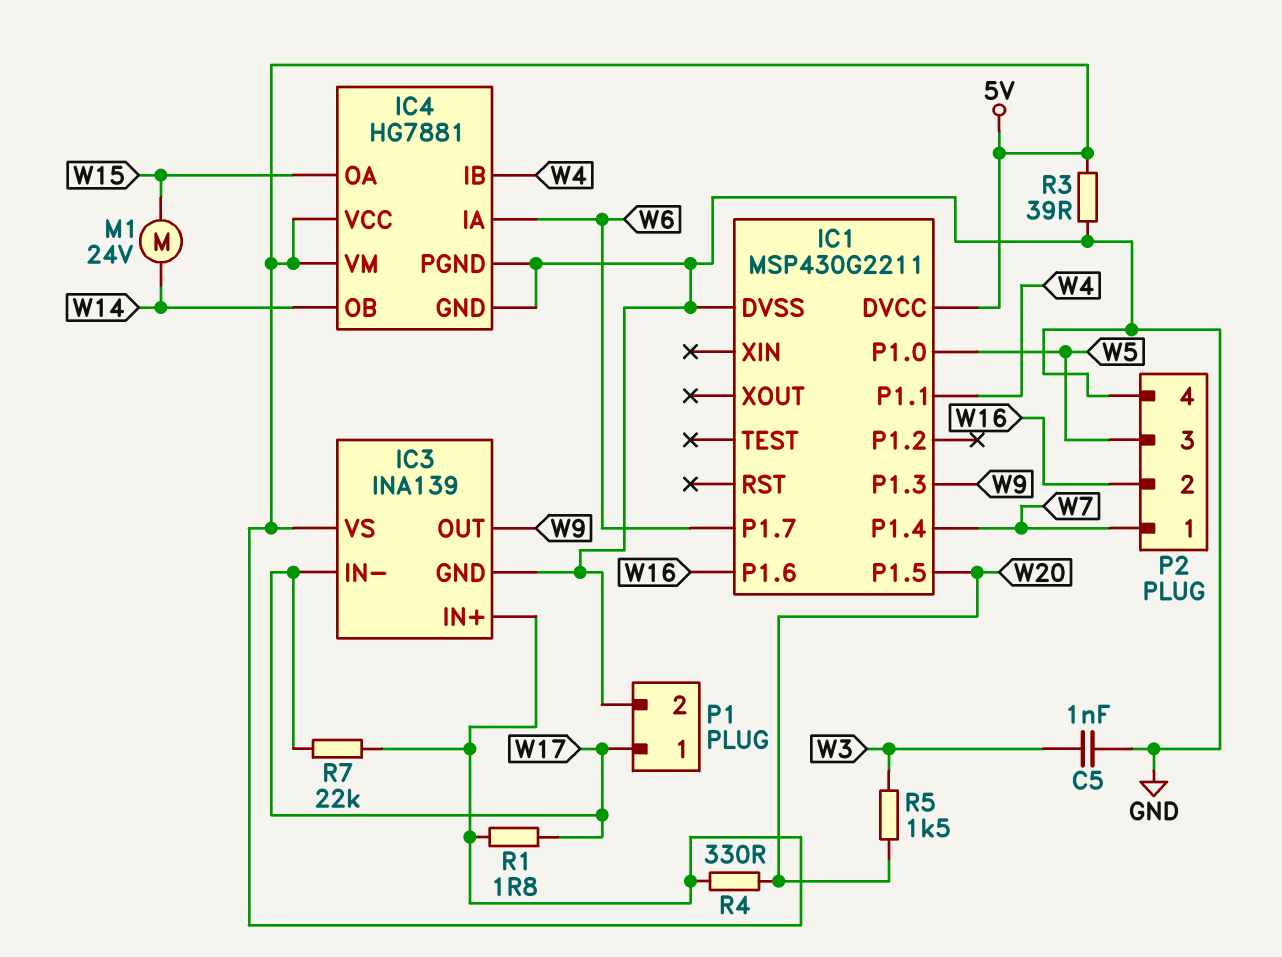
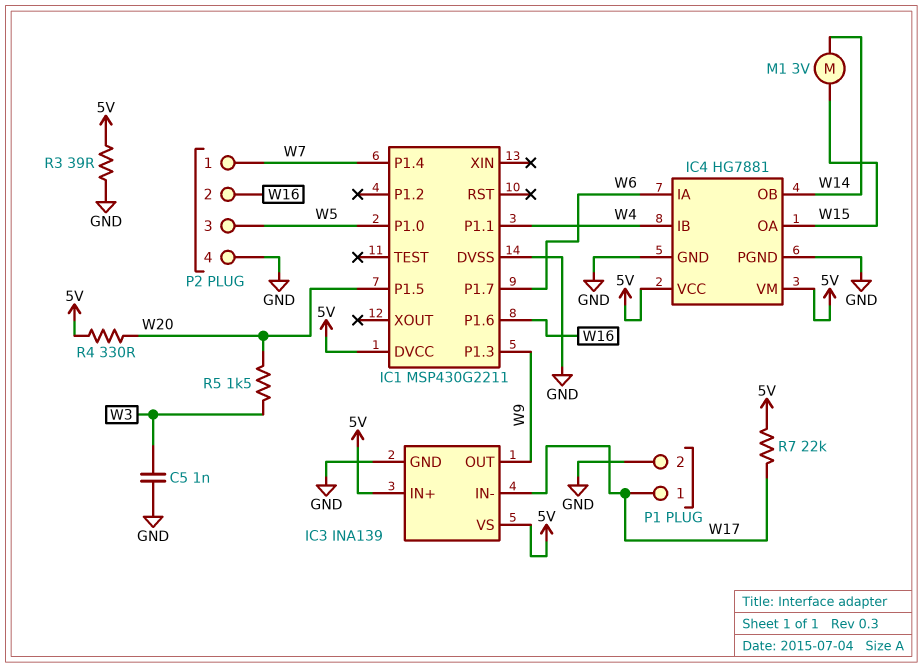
M1: motor 24V (W14, W15) -> motor 3V (W14, W15)
R1: 1.8 (5V, W17) -> none

